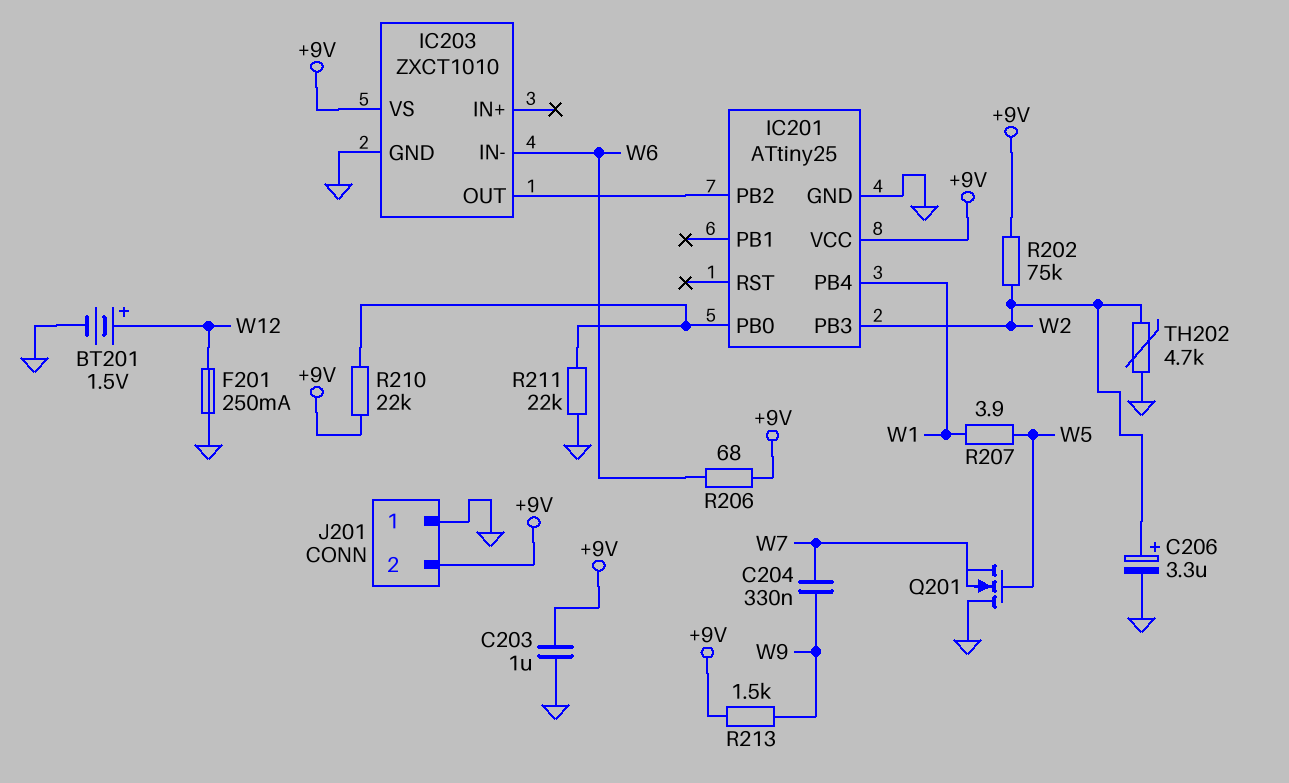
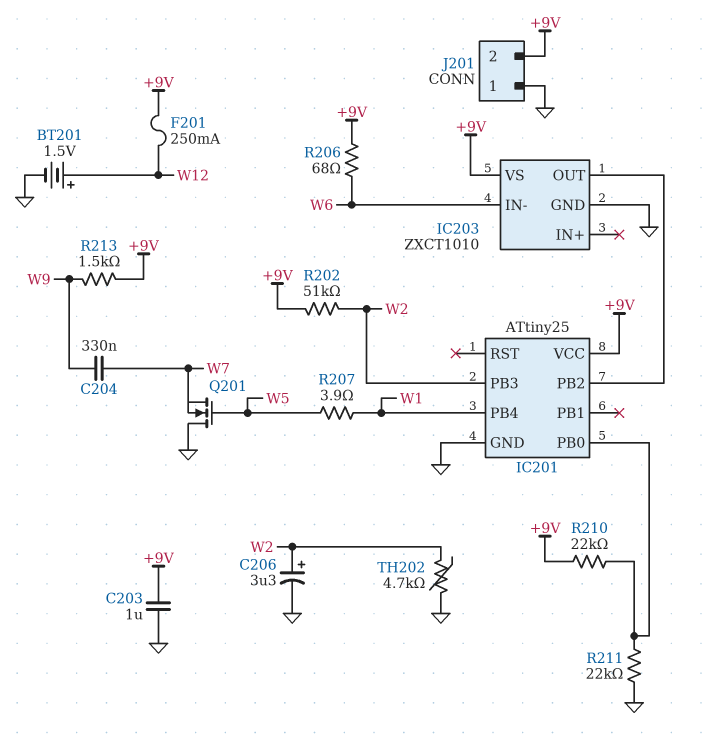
F201: 250mA (GND, W12) -> 250mA (+9V, W12)
R202: 75k (+9V, W2) -> 51k (+9V, W2)

